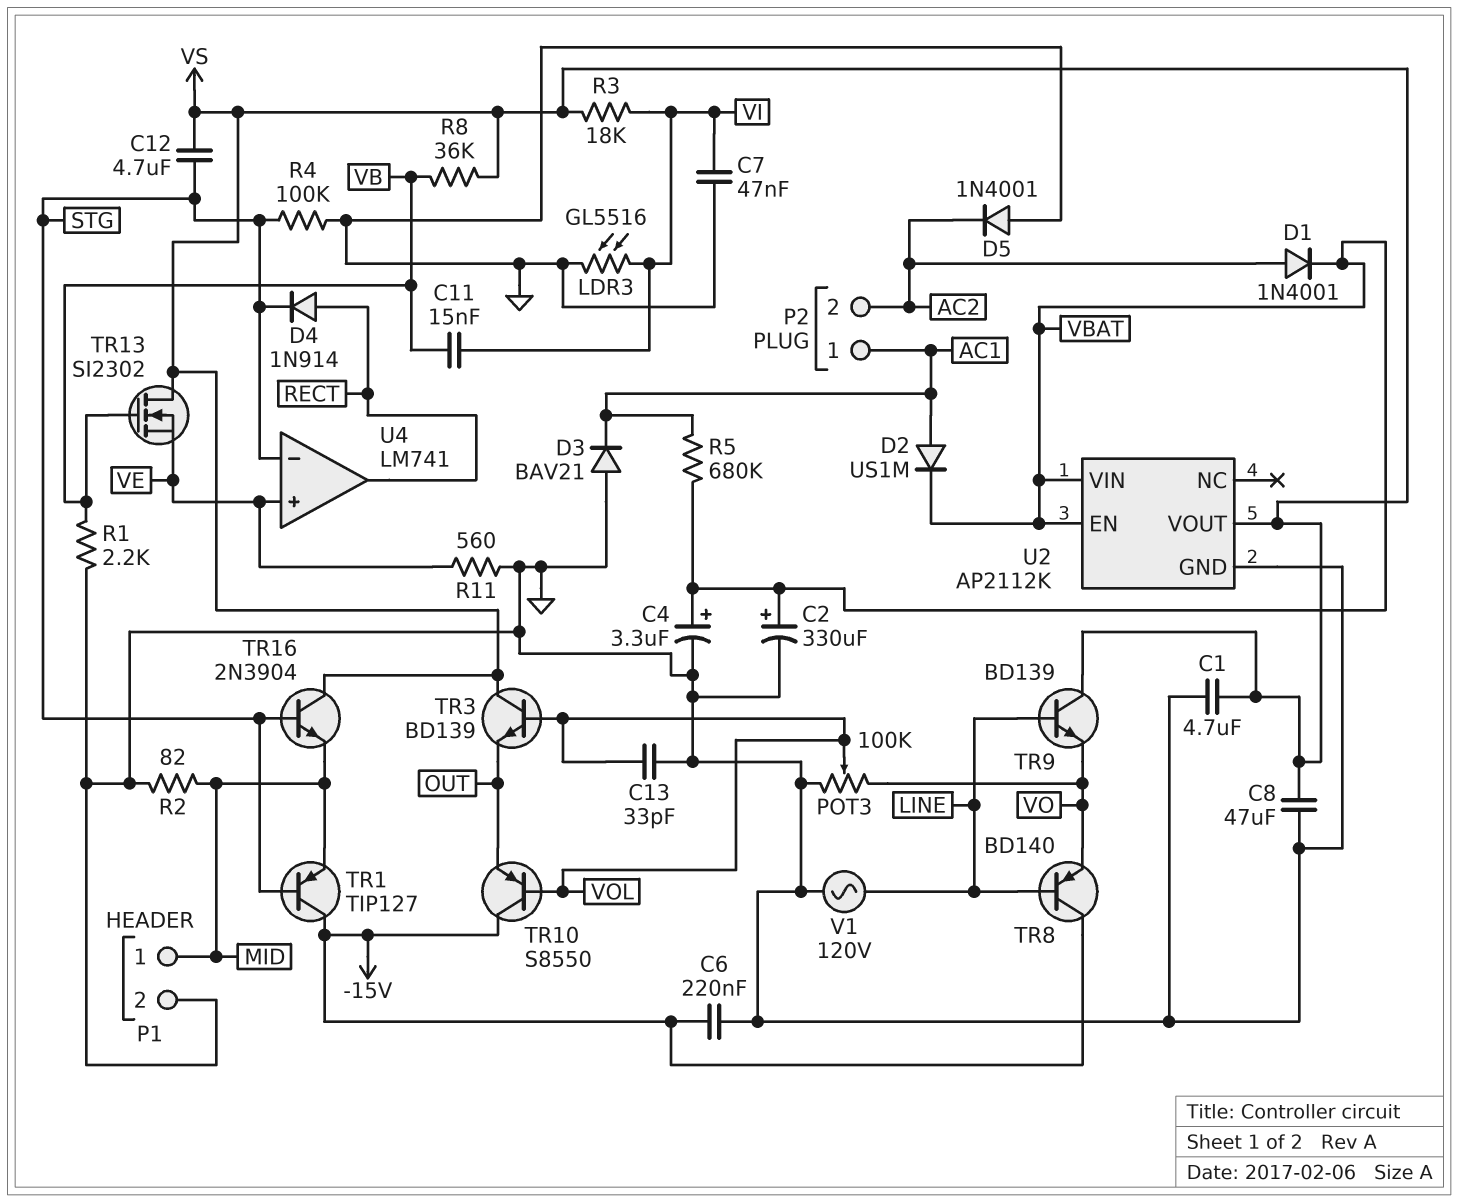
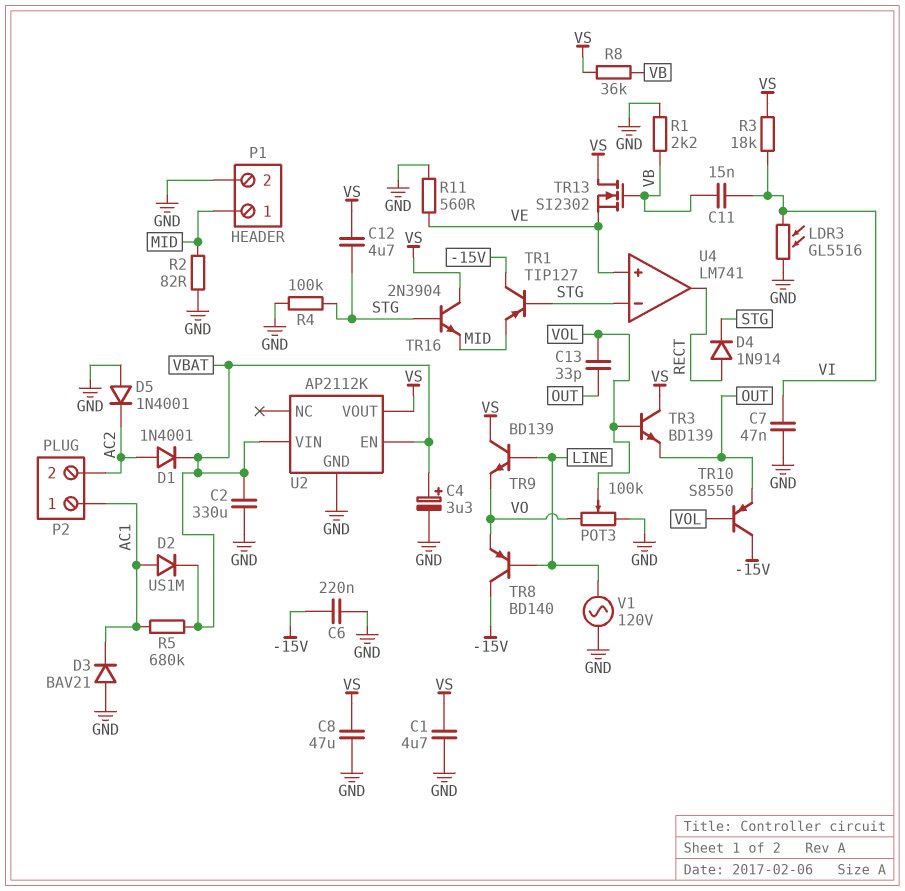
C2: 330uF (plus VBAT, minus GND) -> 330uF (GND, VBAT)
C13: 33pF (GND, VOL) -> 33pF (OUT, VOL)

